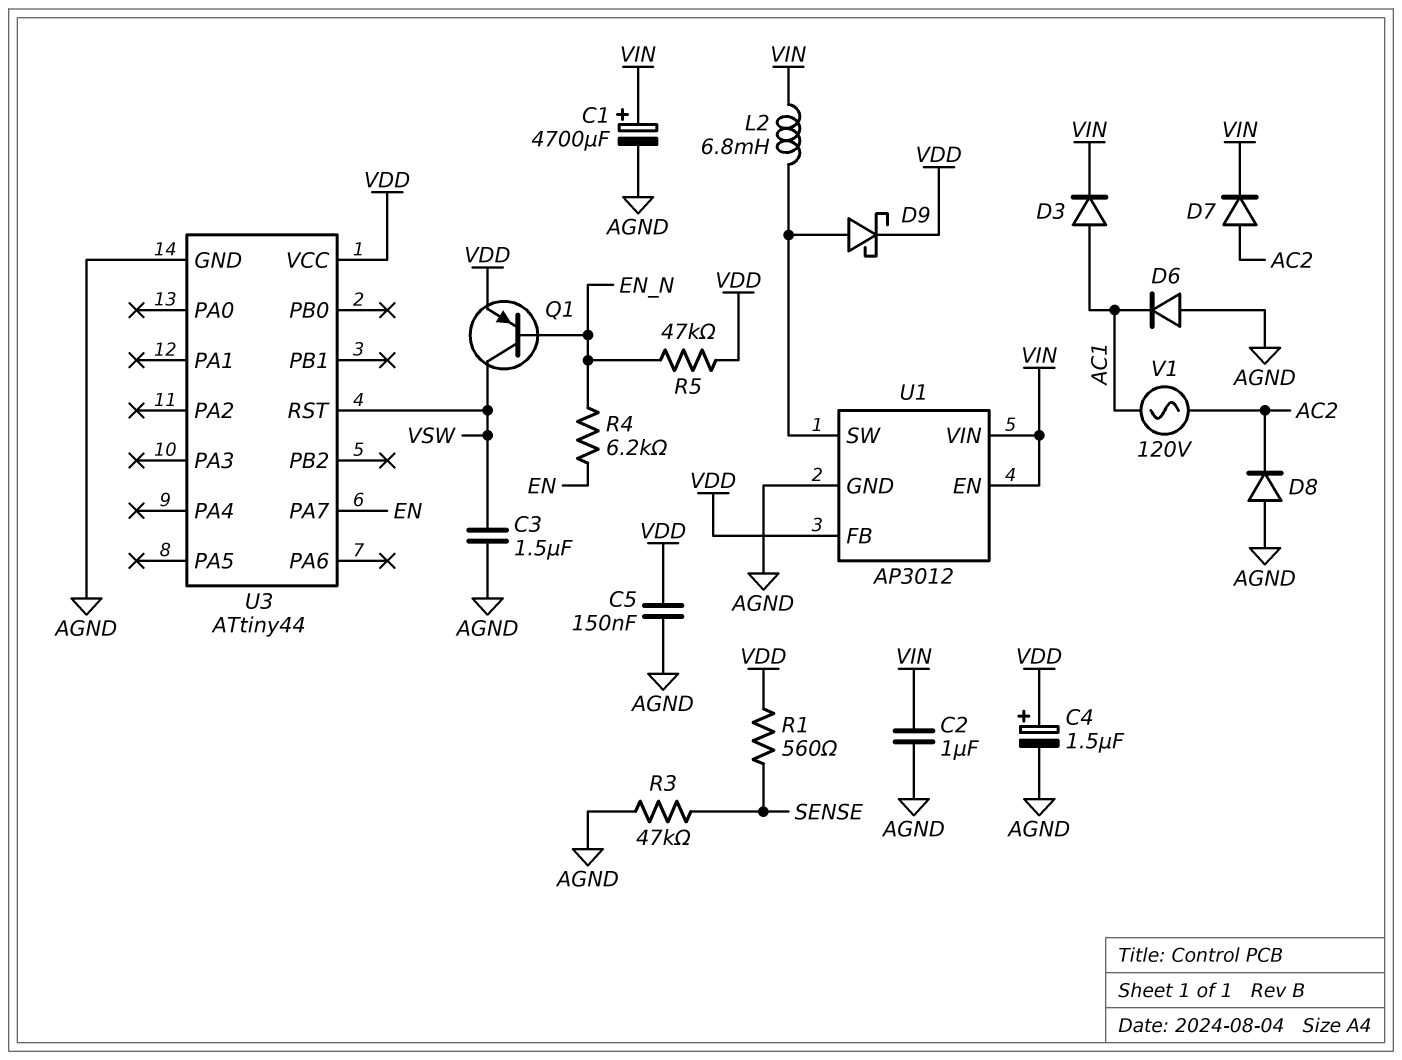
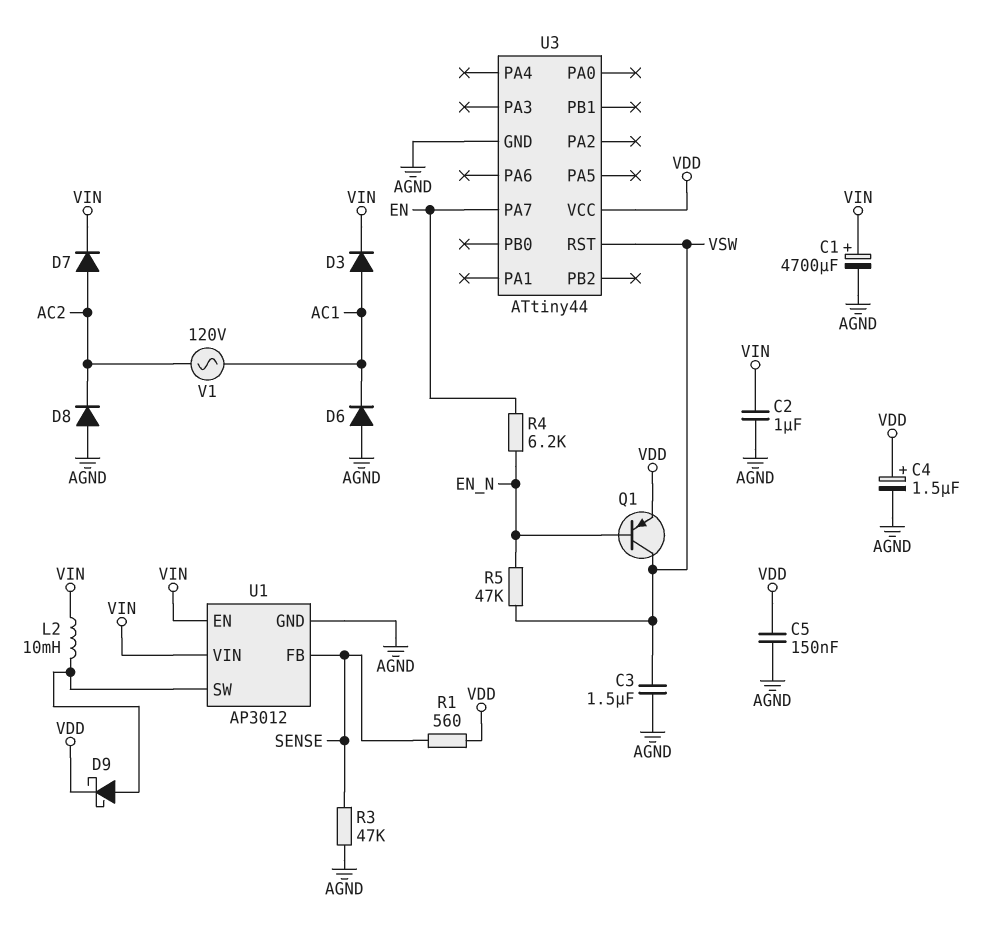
L2: 6.8mH (U1/SW, VIN) -> 10mH (U1/SW, VIN)
R5: 47k (EN_N, VDD) -> 47k (EN_N, VSW)
U1 pin FB: VDD -> SENSE

